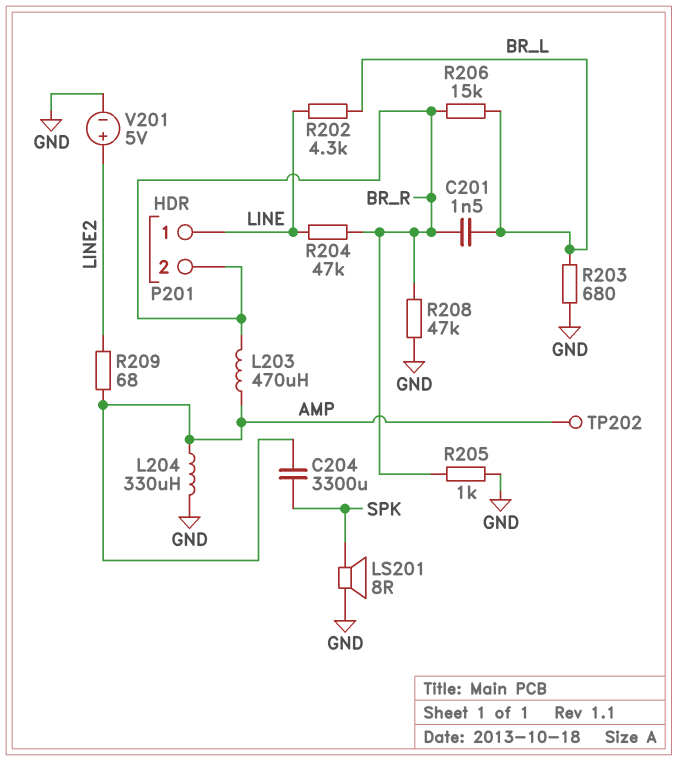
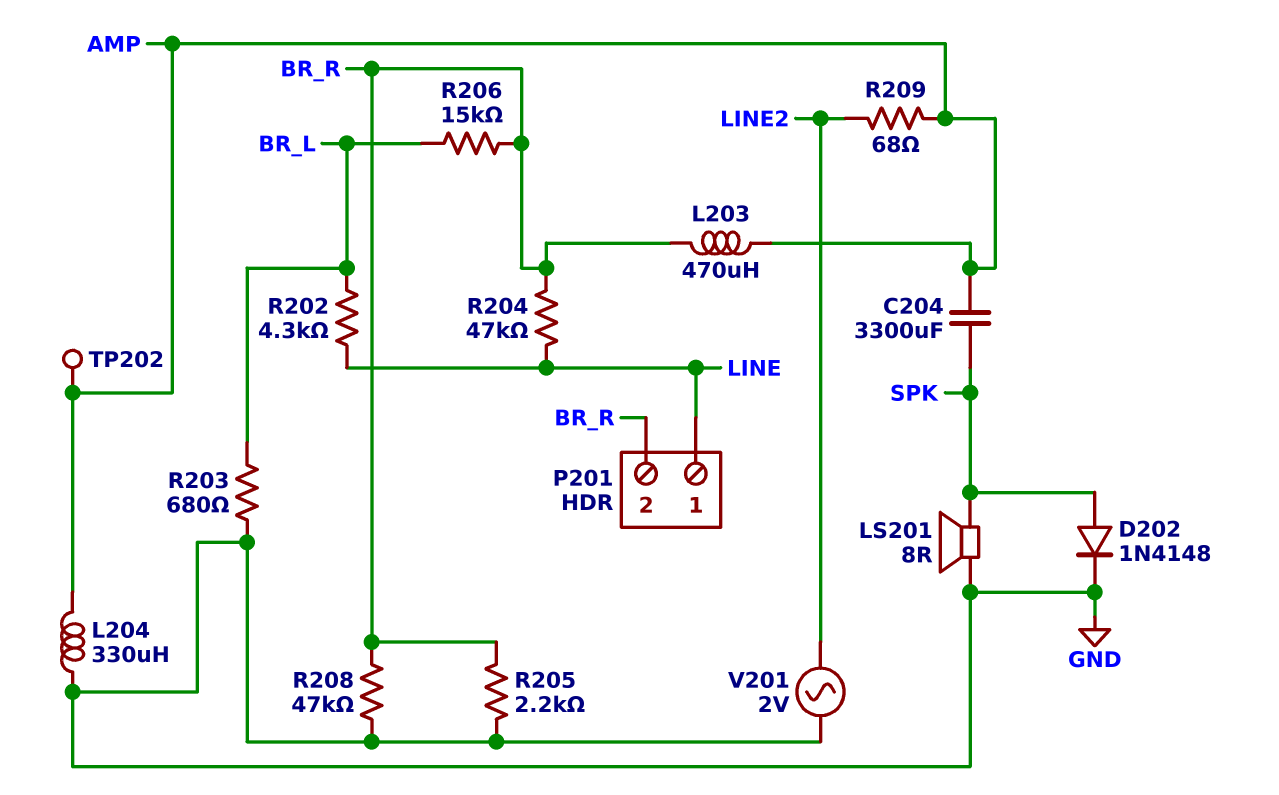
C201: 1.5nF (BR_L, BR_R) -> none
D202: none -> diode 1N4148 (A SPK, K GND)
R205: 1k (BR_R, GND) -> 2.2k (BR_R, GND)
V201: 5V (plus LINE2, minus GND) -> AC 2V (GND, LINE2)

